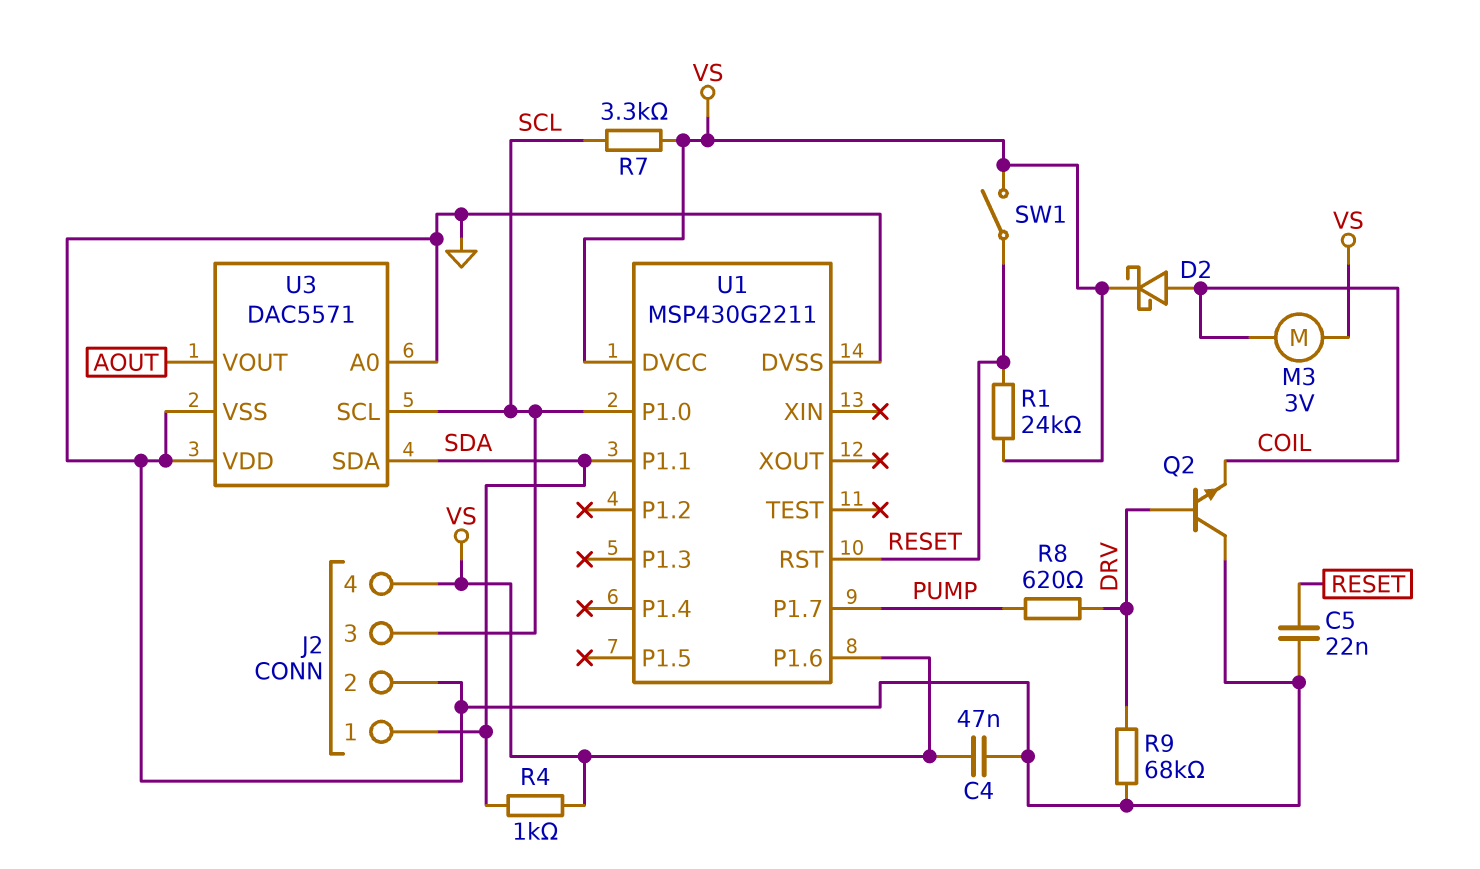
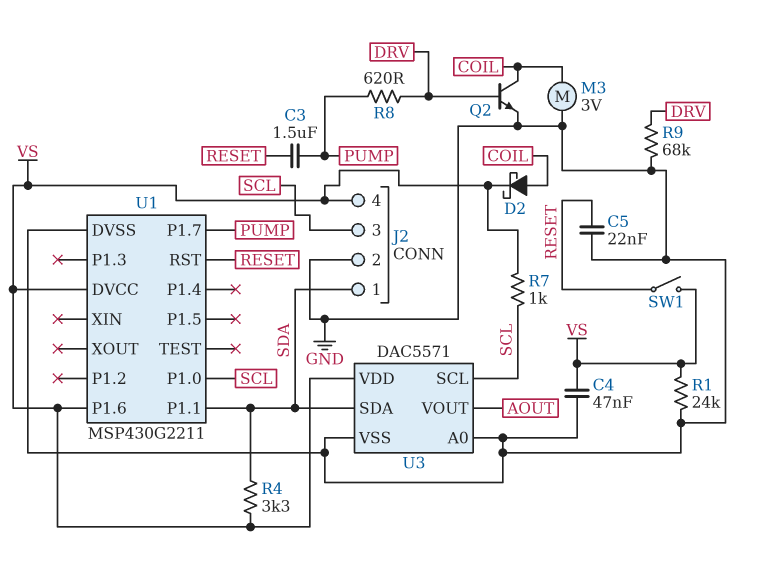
C3: none -> 1.5uF (PUMP, RESET)
M3: motor 3V (COIL, VS) -> motor 3V (COIL, GND)
Q2: NPN (B DRV, C GND, E COIL) -> NPN (B DRV, C COIL, E GND)
R1: 24k (RESET, VS) -> 24k (GND, VS)
R4: 1k (SDA, VS) -> 3.3k (SDA, VS)
R7: 3.3k (SCL, VS) -> 1k (SCL, VS)
U3 pin VDD: GND -> VS

